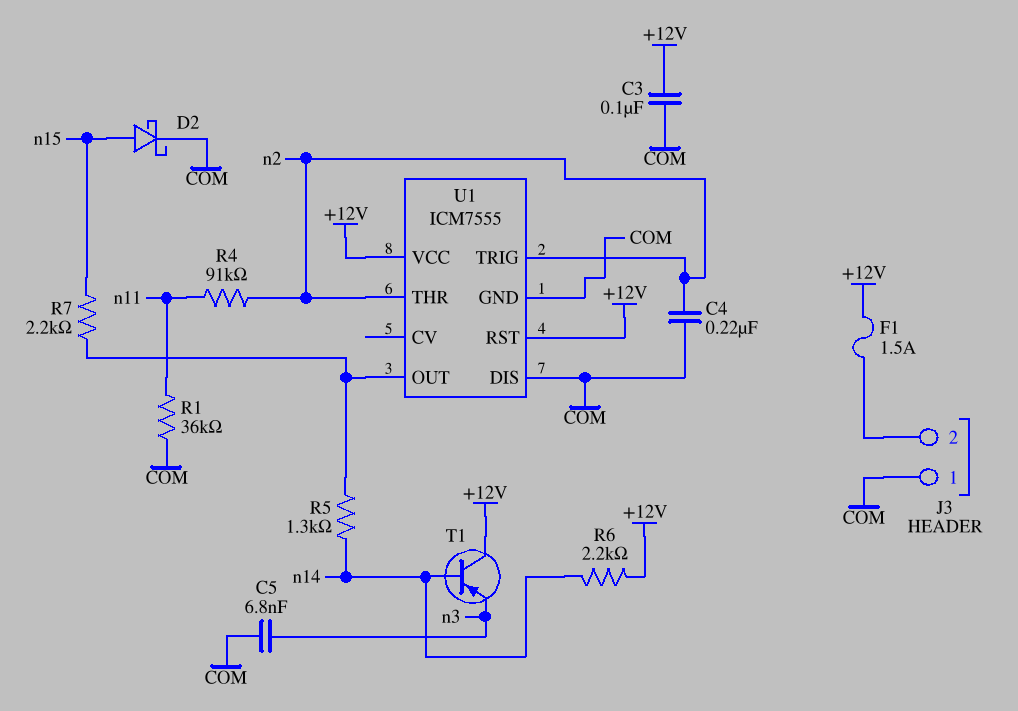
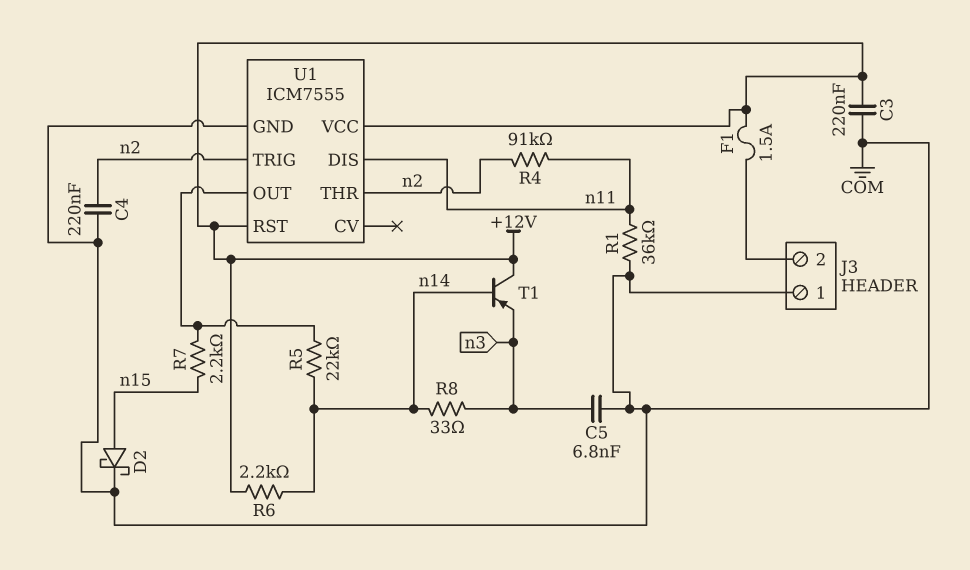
C3: 100nF (+12V, COM) -> 220nF (+12V, COM)
R5: 1.3k (U1/OUT, n14) -> 22k (U1/OUT, n14)
R8: none -> 33 (n3, n14)
U1 pin DIS: COM -> n11

